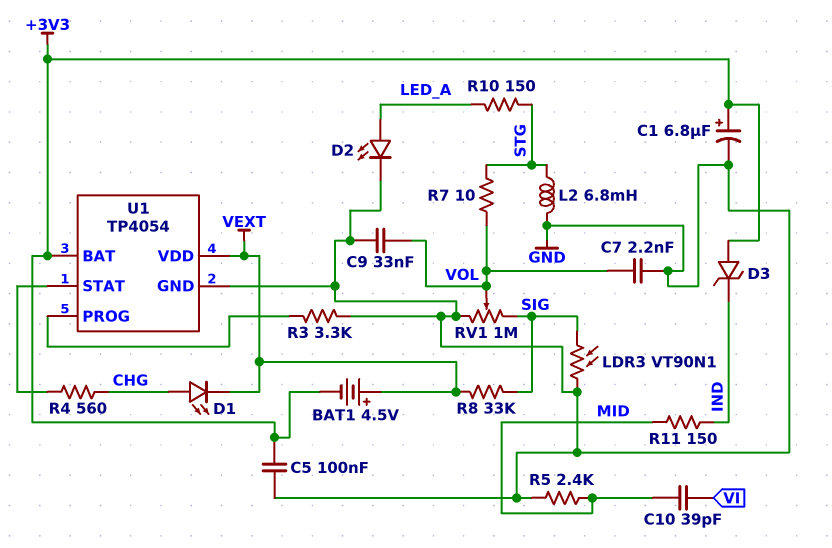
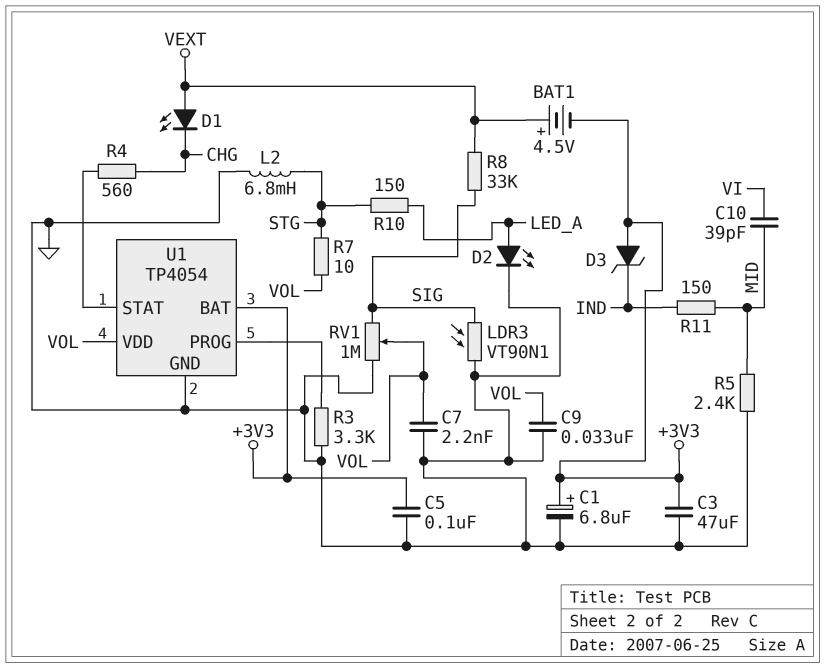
C3: none -> 47uF (+3V3, GND)
D1: LED (A CHG, K VEXT) -> LED (A VEXT, K CHG)
U1 pin VDD: VEXT -> VOL

